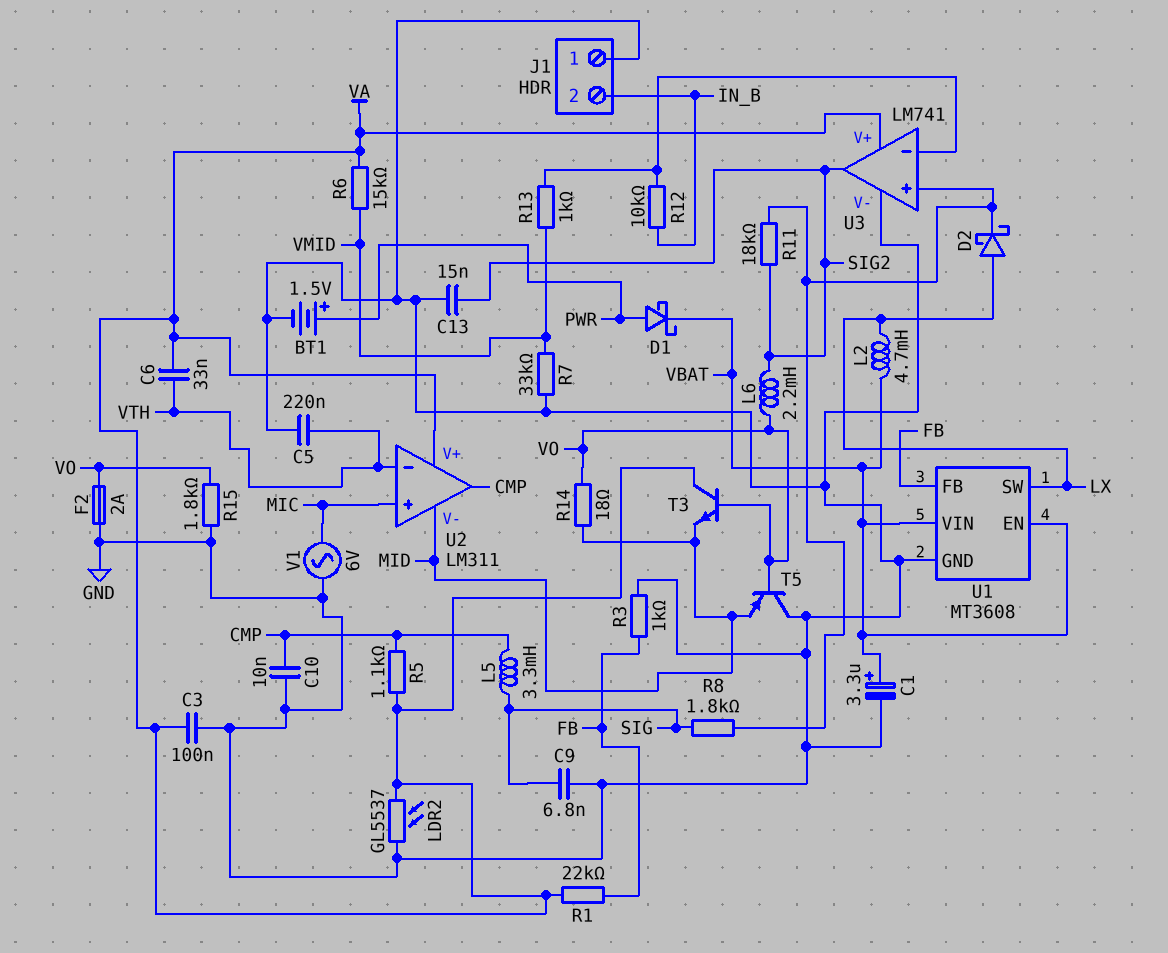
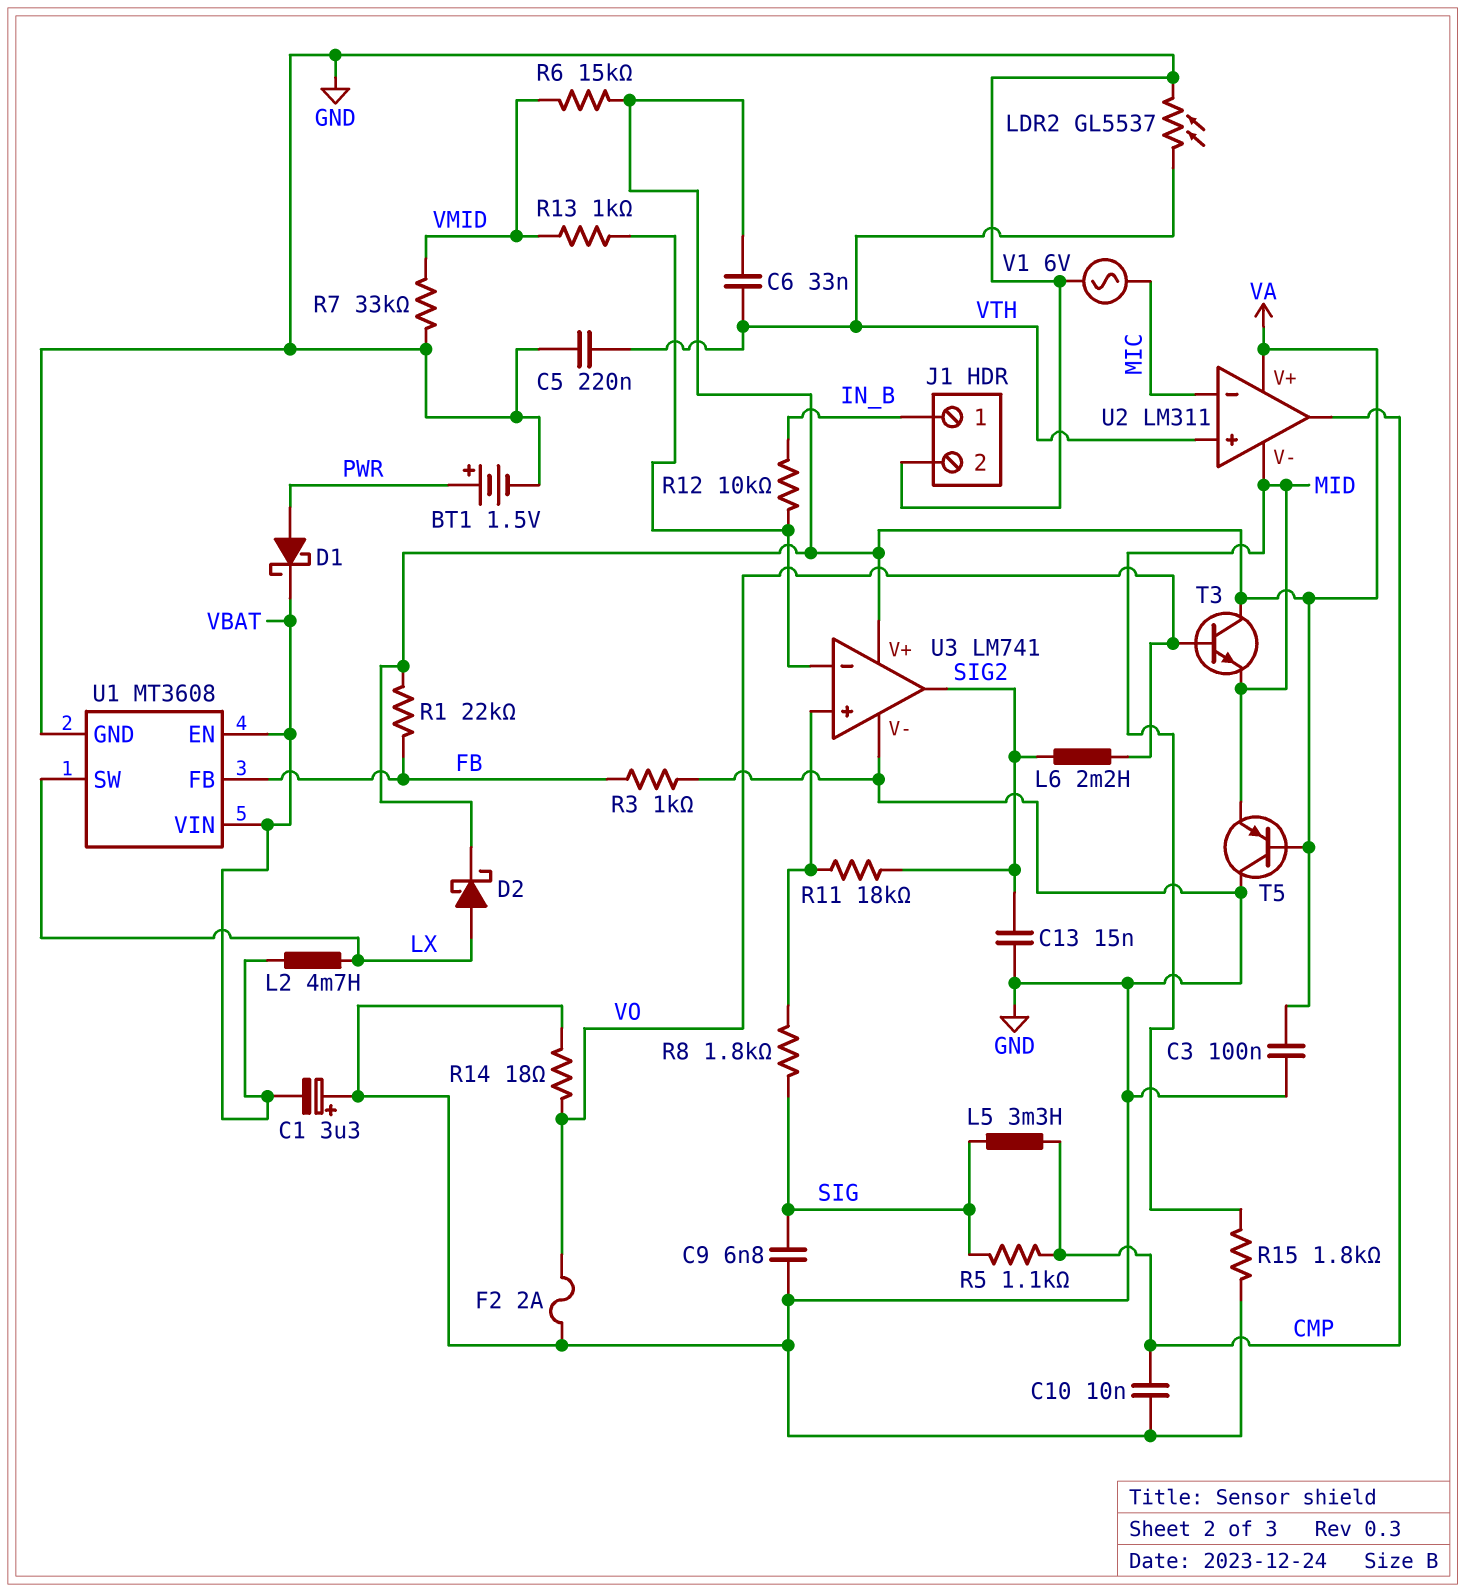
C1: 3.3uF (plus VBAT, minus GND) -> 3.3uF (plus GND, minus VBAT)
D2: schottky (A LX, K U3/in+) -> schottky (A LX, K VA)
J1 pin 1: GND -> IN_B
J1 pin 2: IN_B -> GND
LDR2: GL5537 (GND, VA) -> GL5537 (GND, VTH)
R5: 1.1k (CMP, VA) -> 1.1k (CMP, SIG)
R14: 18 (MID, VO) -> 18 (GND, VO)
R15: 1.8k (GND, VO) -> 1.8k (GND, MID)
T5: PNP (B VO, C GND, E MID) -> PNP (B VA, C GND, E MID)
U2 pin in+: MIC -> VTH
U2 pin in-: VTH -> MIC

